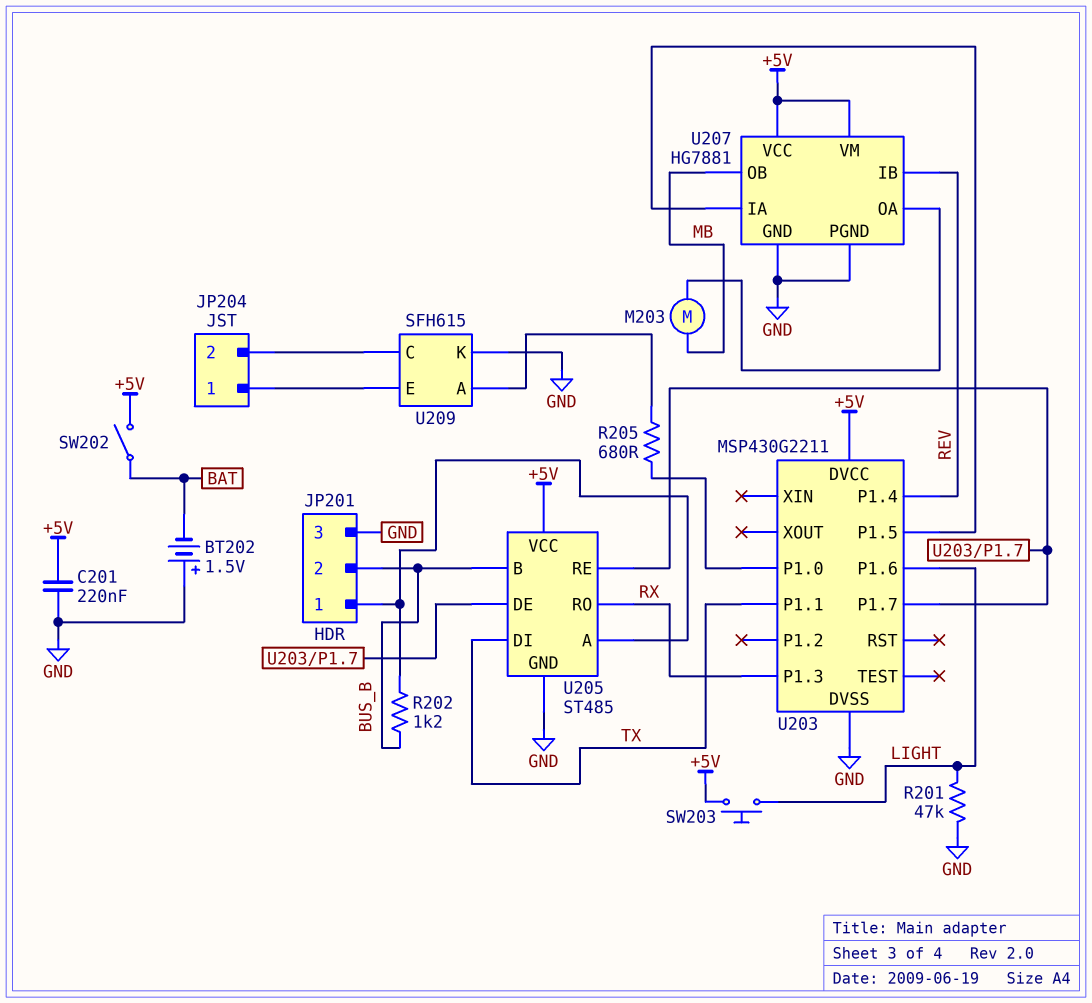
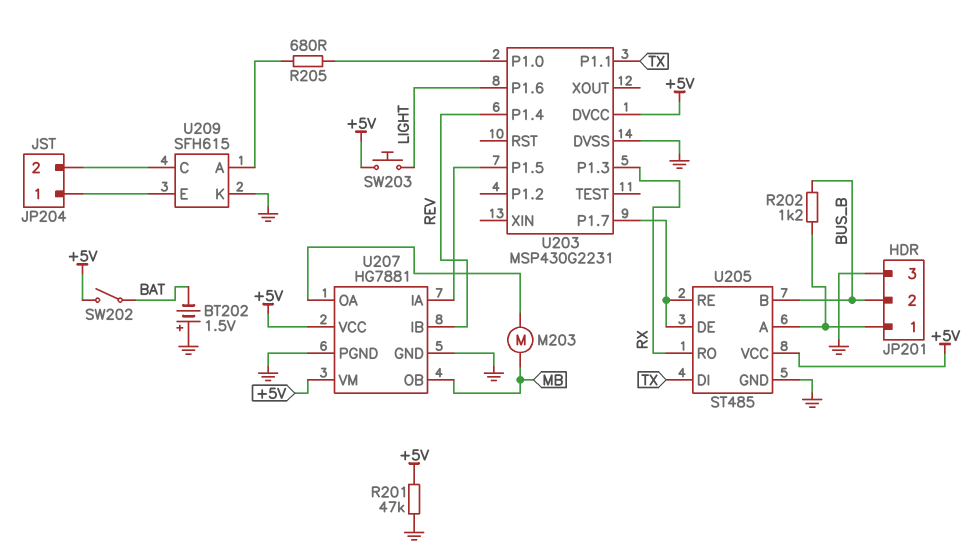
C201: 220nF (+5V, GND) -> none
R201: 47k (GND, LIGHT) -> 47k (+5V, GND)
U203: MSP430G2211 -> MSP430G2231

